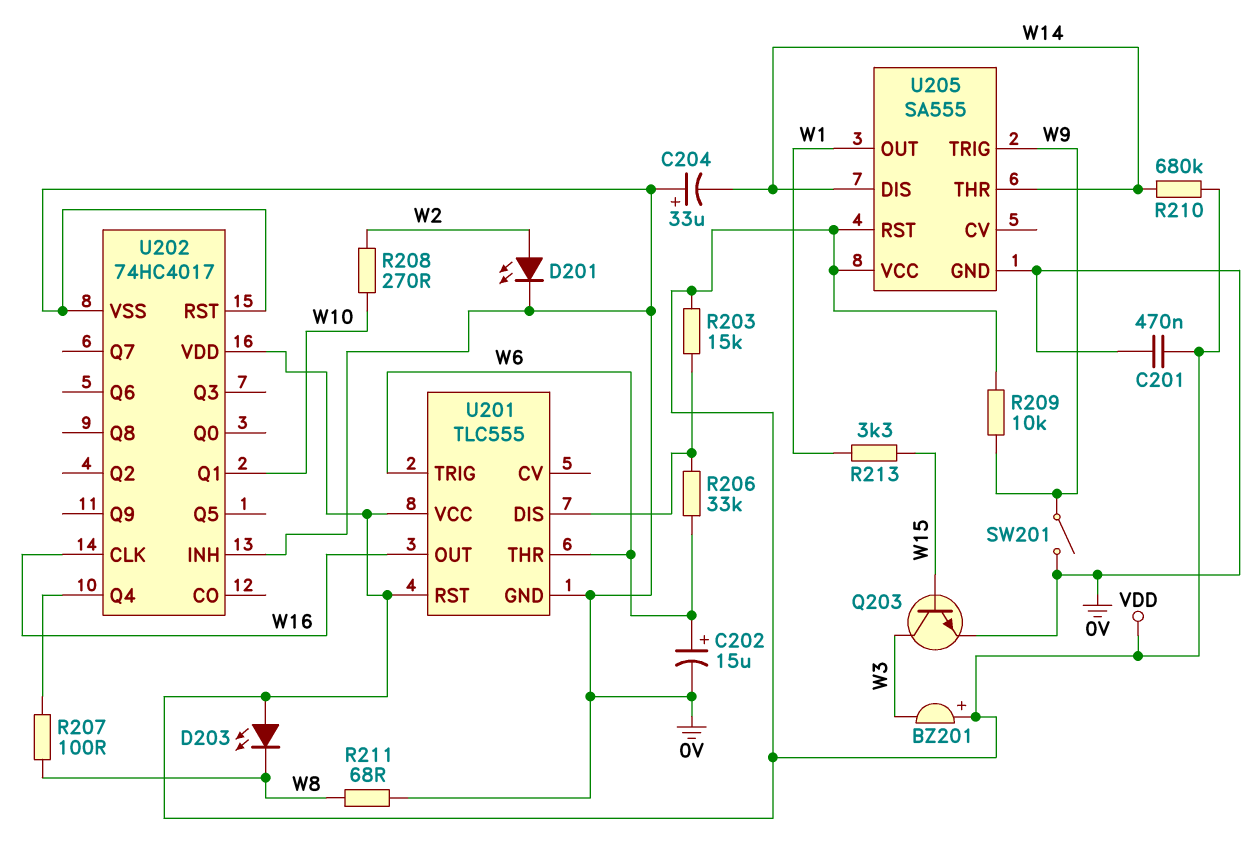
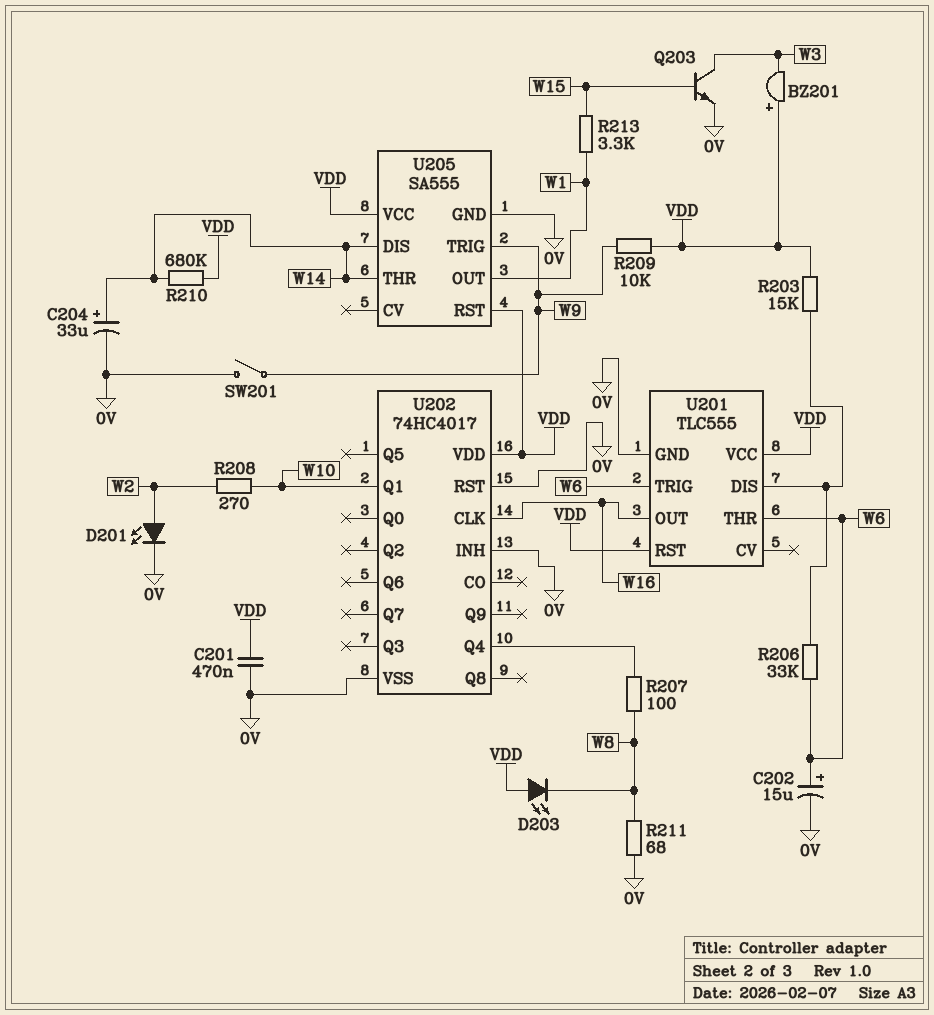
C204: 33uF (plus 0V, minus W14) -> 33uF (plus W14, minus 0V)

